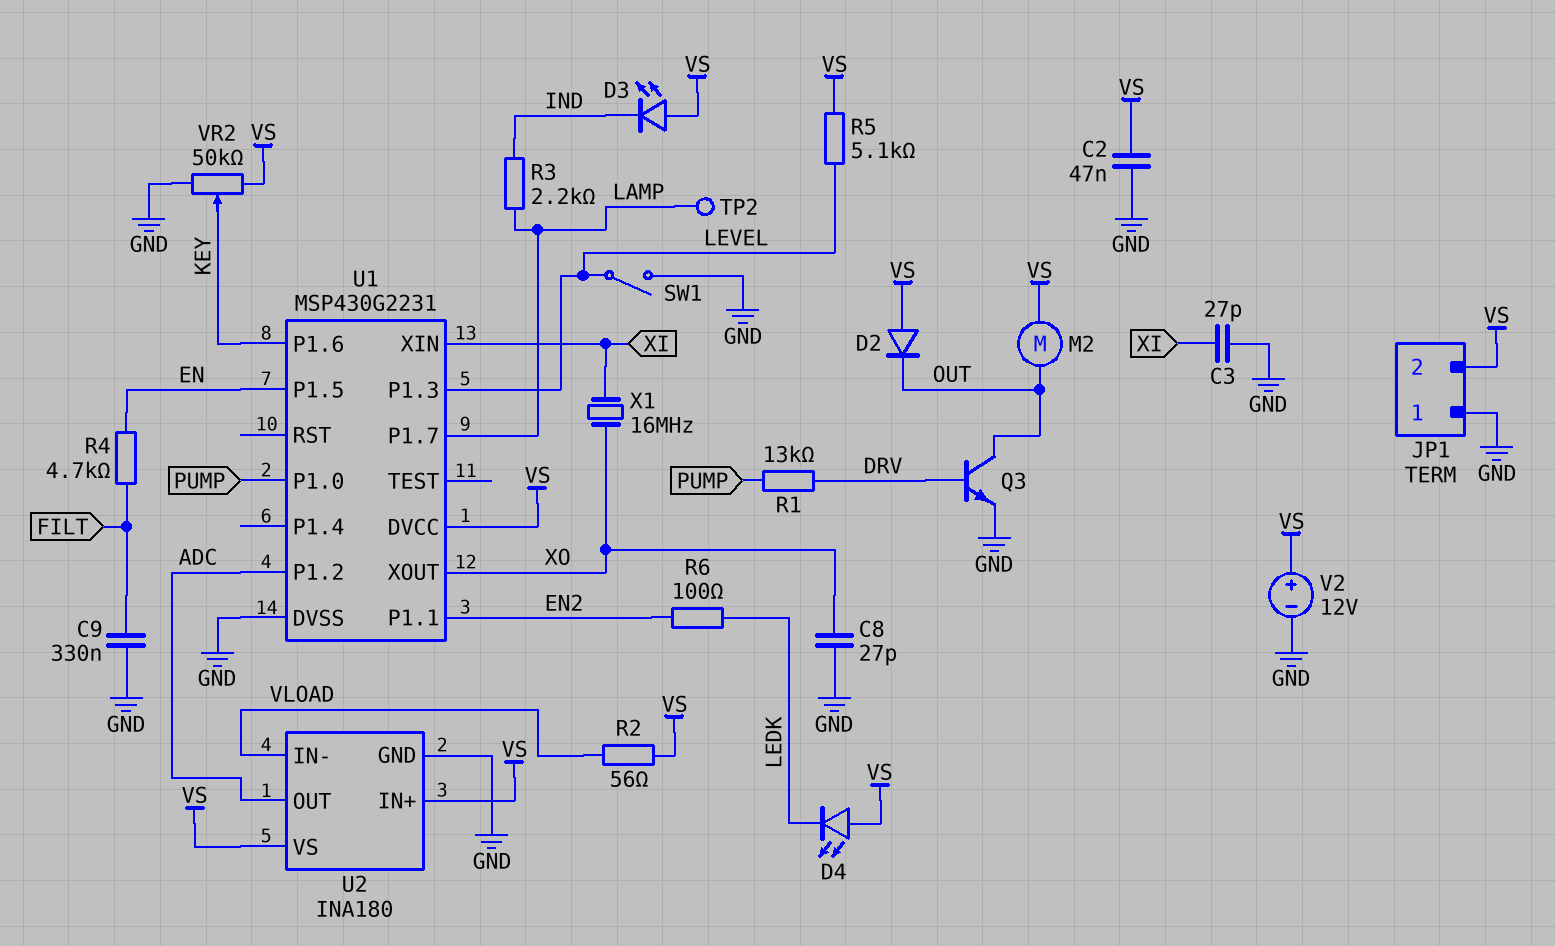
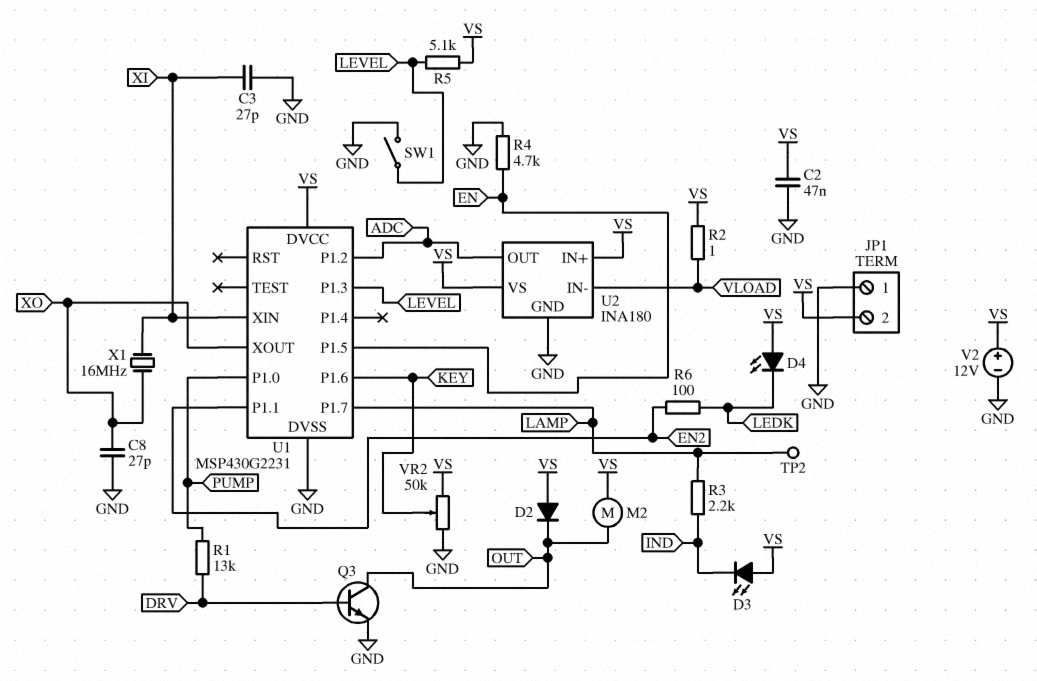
C9: 330nF (FILT, GND) -> none
R2: 56 (VLOAD, VS) -> 1 (VLOAD, VS)
R4: 4.7k (EN, FILT) -> 4.7k (EN, GND)

